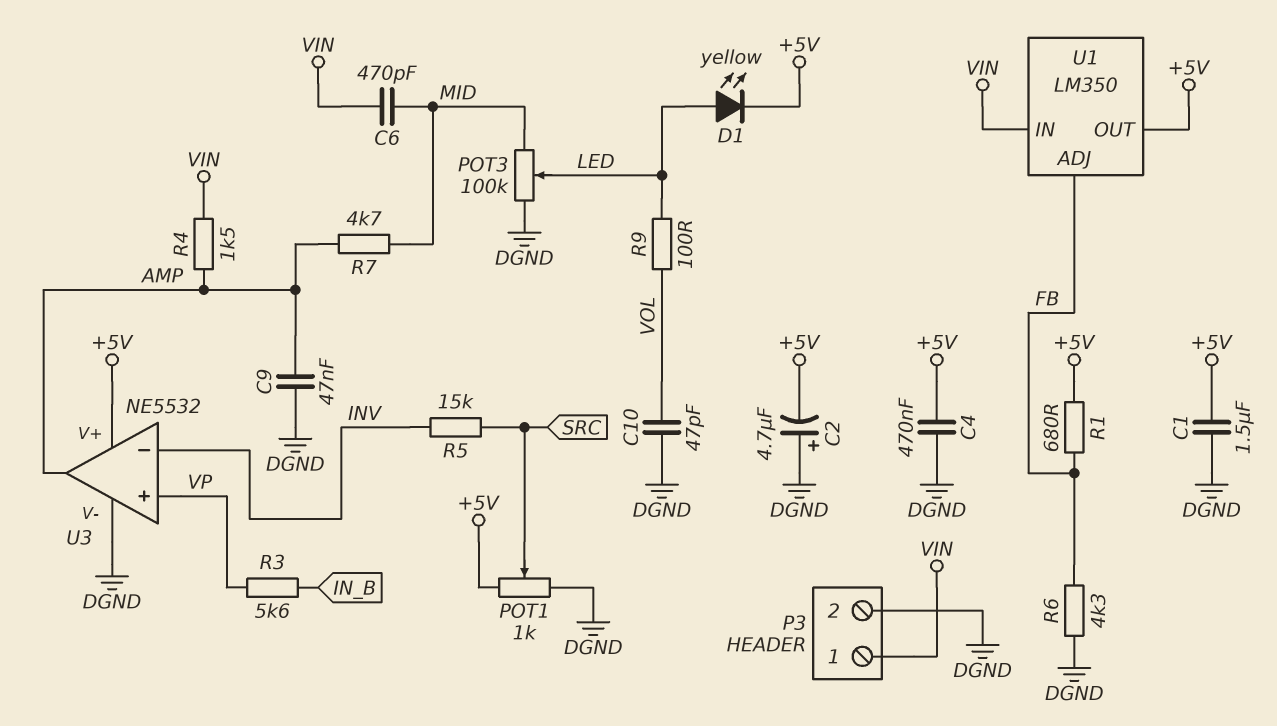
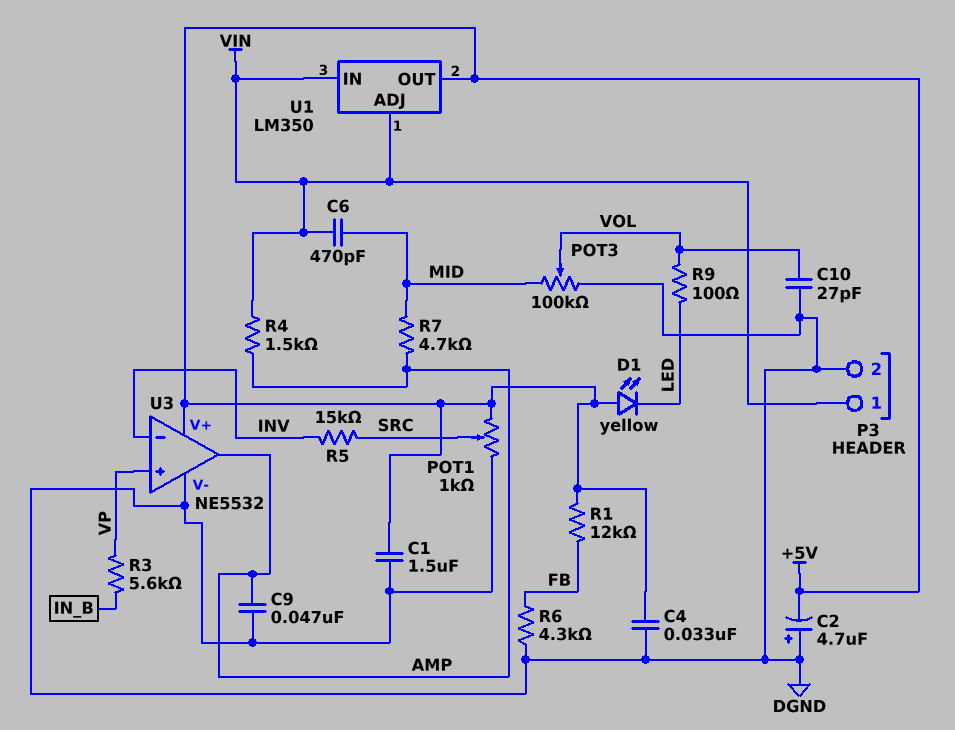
C4: 470nF (+5V, DGND) -> 33nF (+5V, DGND)
C10: 47pF (DGND, VOL) -> 27pF (DGND, VOL)
D1: LED yellow (A LED, K +5V) -> LED yellow (A +5V, K LED)
POT3: 100k (DGND, MID, wiper LED) -> 100k (DGND, MID, wiper VOL)
R1: 680 (+5V, FB) -> 12k (+5V, FB)
U1 pin ADJ: FB -> VIN

